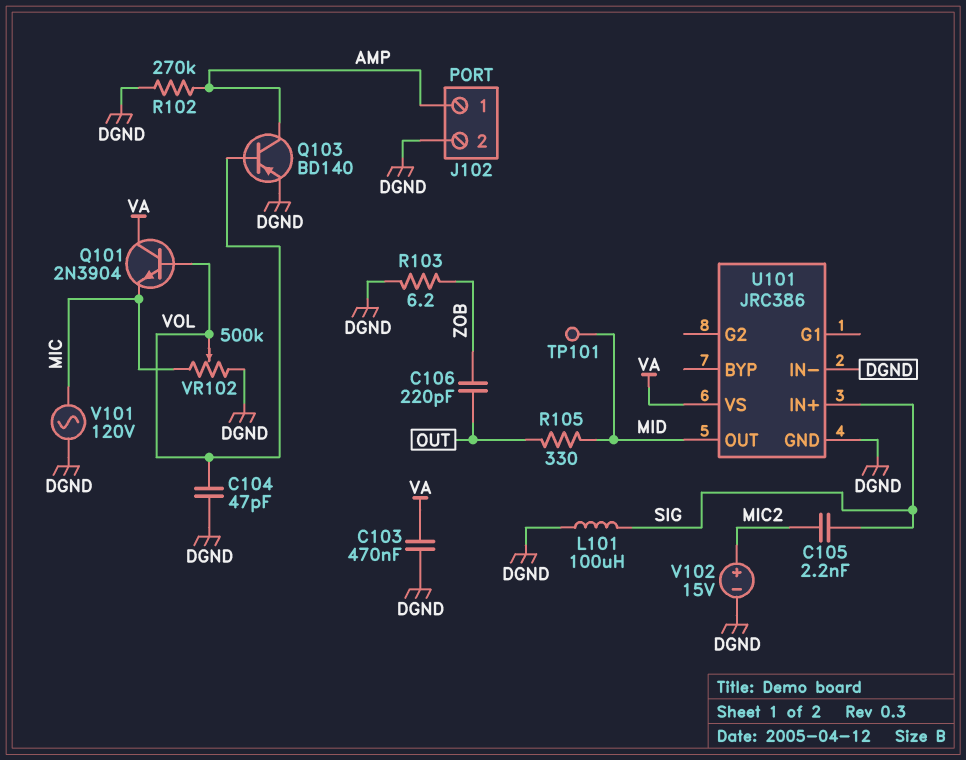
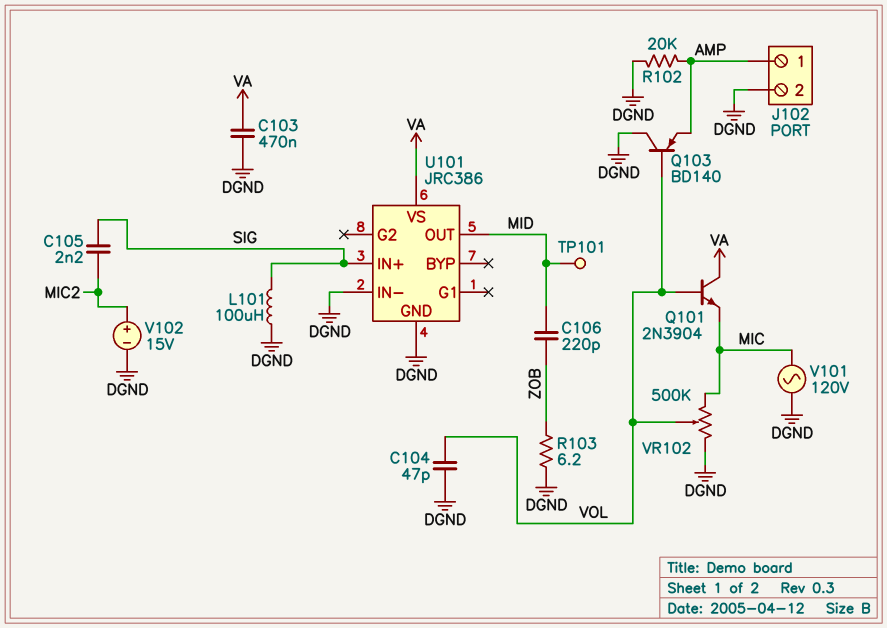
C106: 220pF (OUT, ZOB) -> 220pF (MID, ZOB)
Q103: PNP BD140 (B VOL, C AMP, E DGND) -> PNP BD140 (B VOL, C DGND, E AMP)
R102: 270k (AMP, DGND) -> 20k (AMP, DGND)
R105: 330 (MID, OUT) -> none

